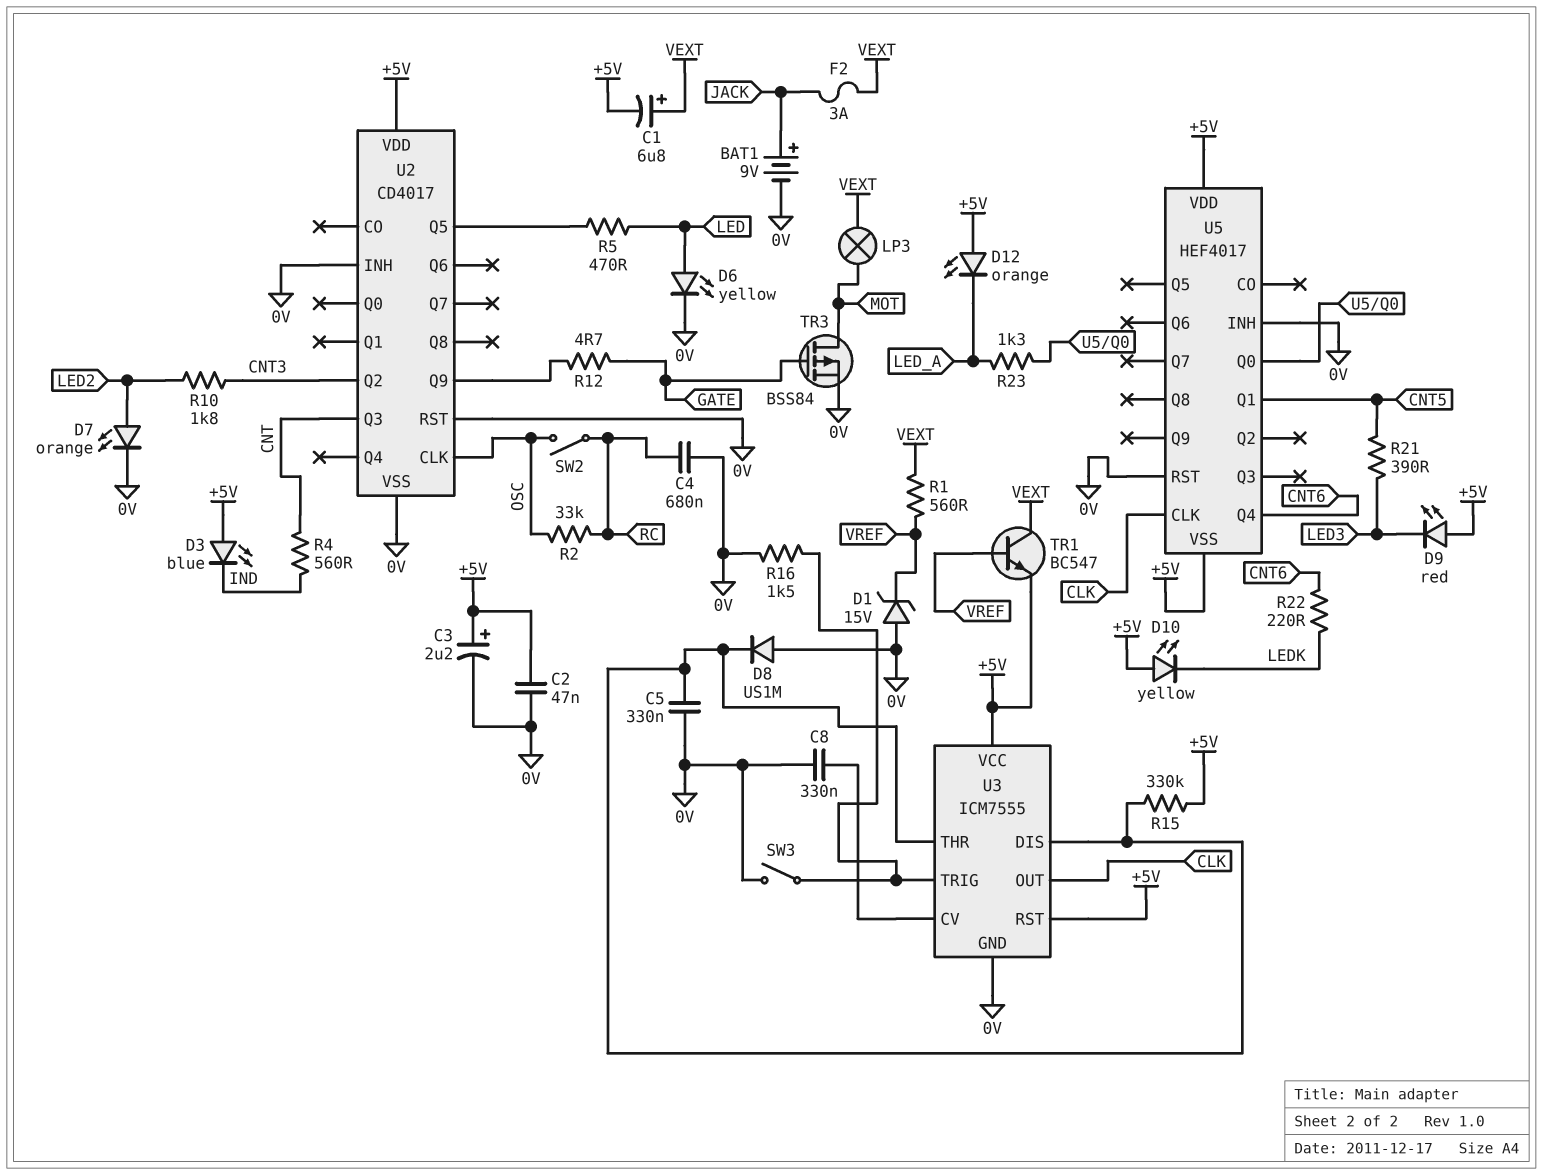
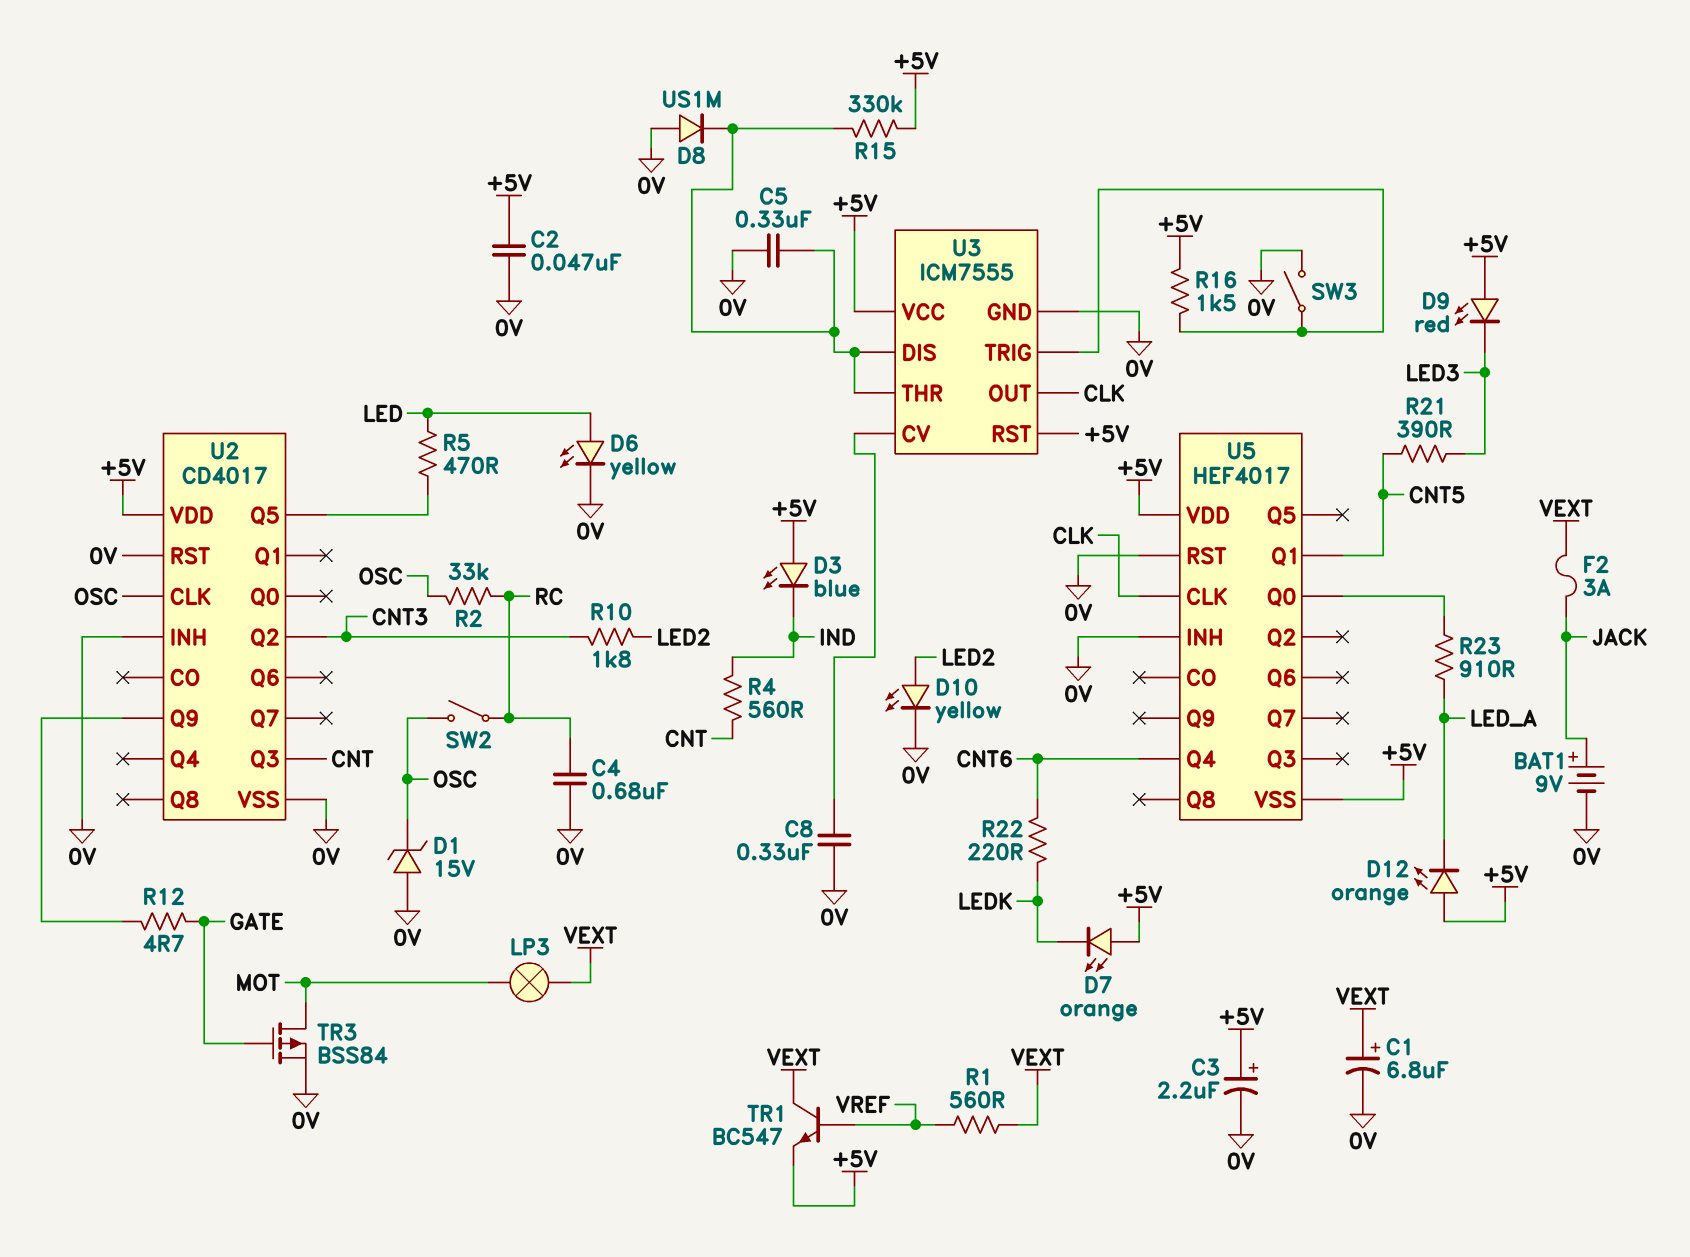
C1: 6.8uF (plus VEXT, minus +5V) -> 6.8uF (plus VEXT, minus 0V)
D1: zener 15V (A 0V, K VREF) -> zener 15V (A 0V, K OSC)
D7: LED orange (A LED2, K 0V) -> LED orange (A +5V, K LEDK)
D10: LED yellow (A +5V, K LEDK) -> LED yellow (A LED2, K 0V)
R16: 1.5k (0V, U3/TRIG) -> 1.5k (+5V, U3/TRIG)
R23: 1.3k (LED_A, U5/Q0) -> 910 (LED_A, U5/Q0)

